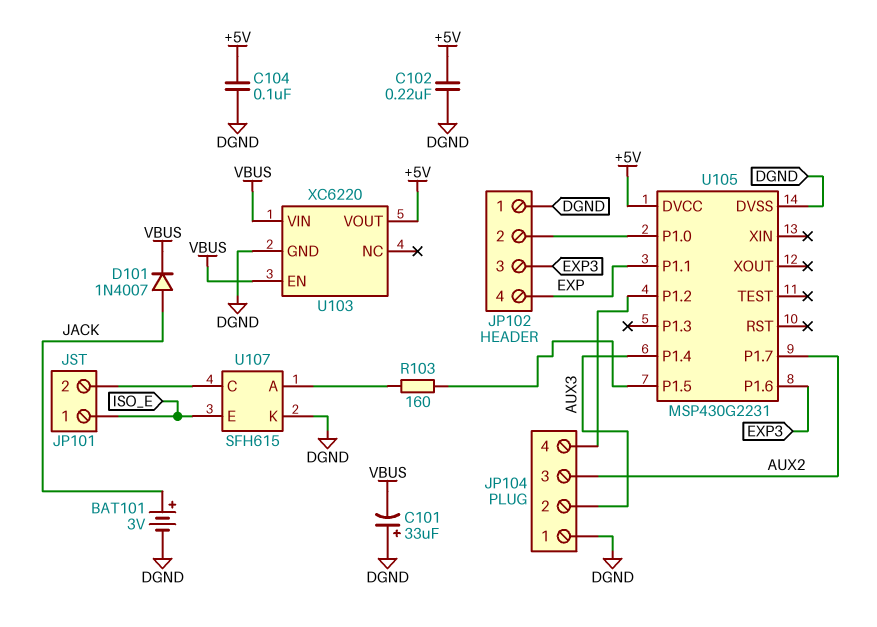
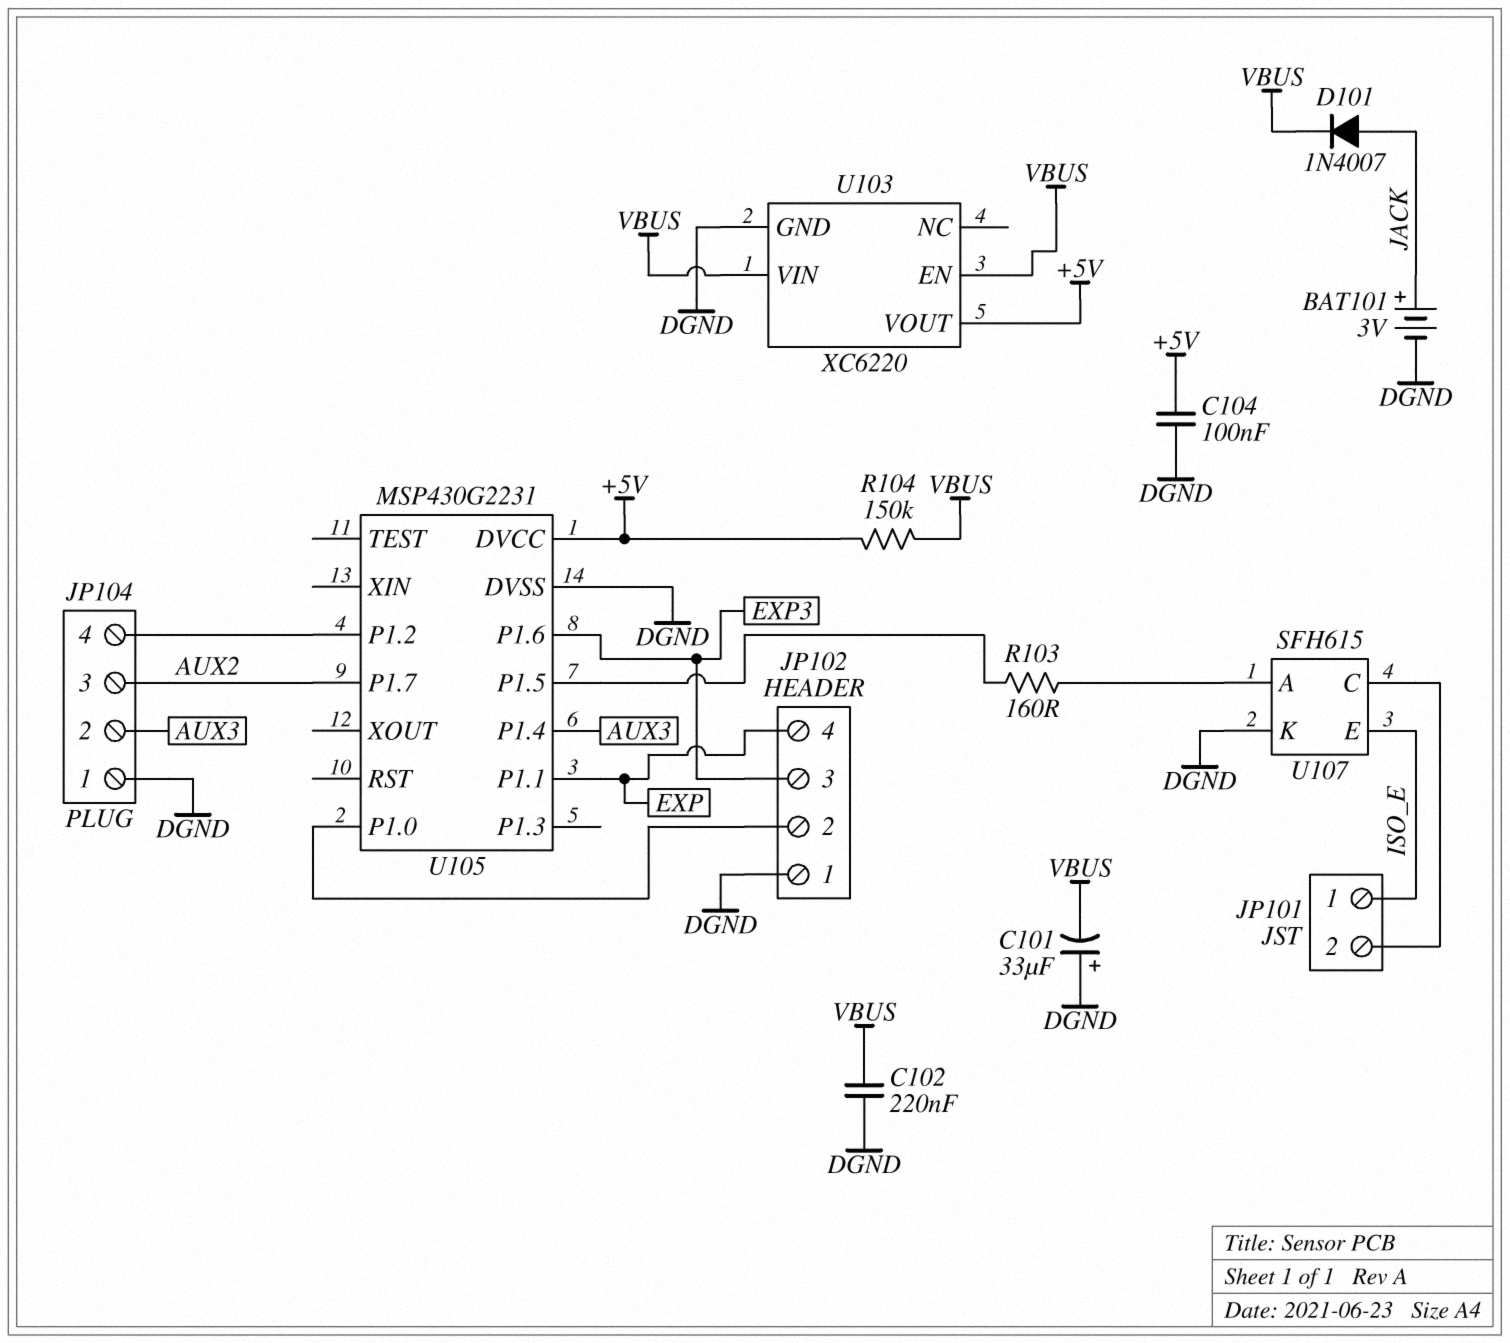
C102: 220nF (+5V, DGND) -> 220nF (DGND, VBUS)
R104: none -> 150k (+5V, VBUS)

